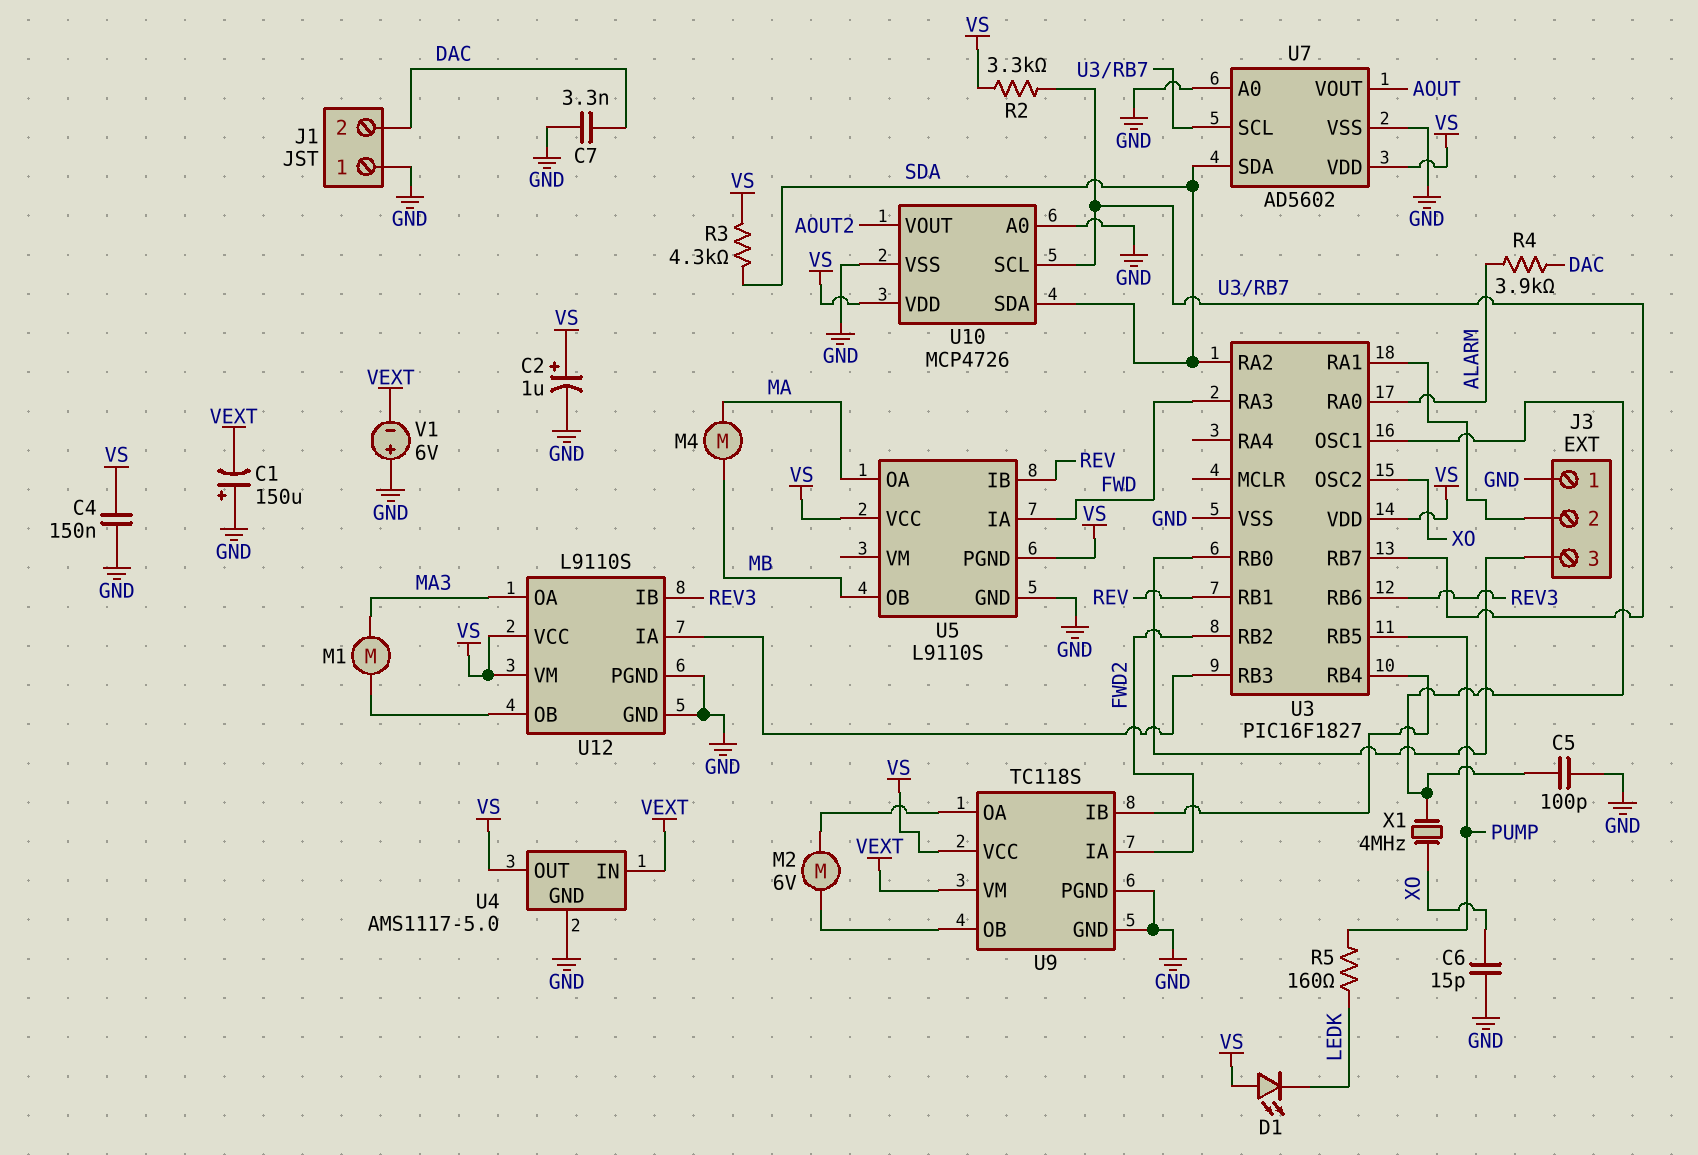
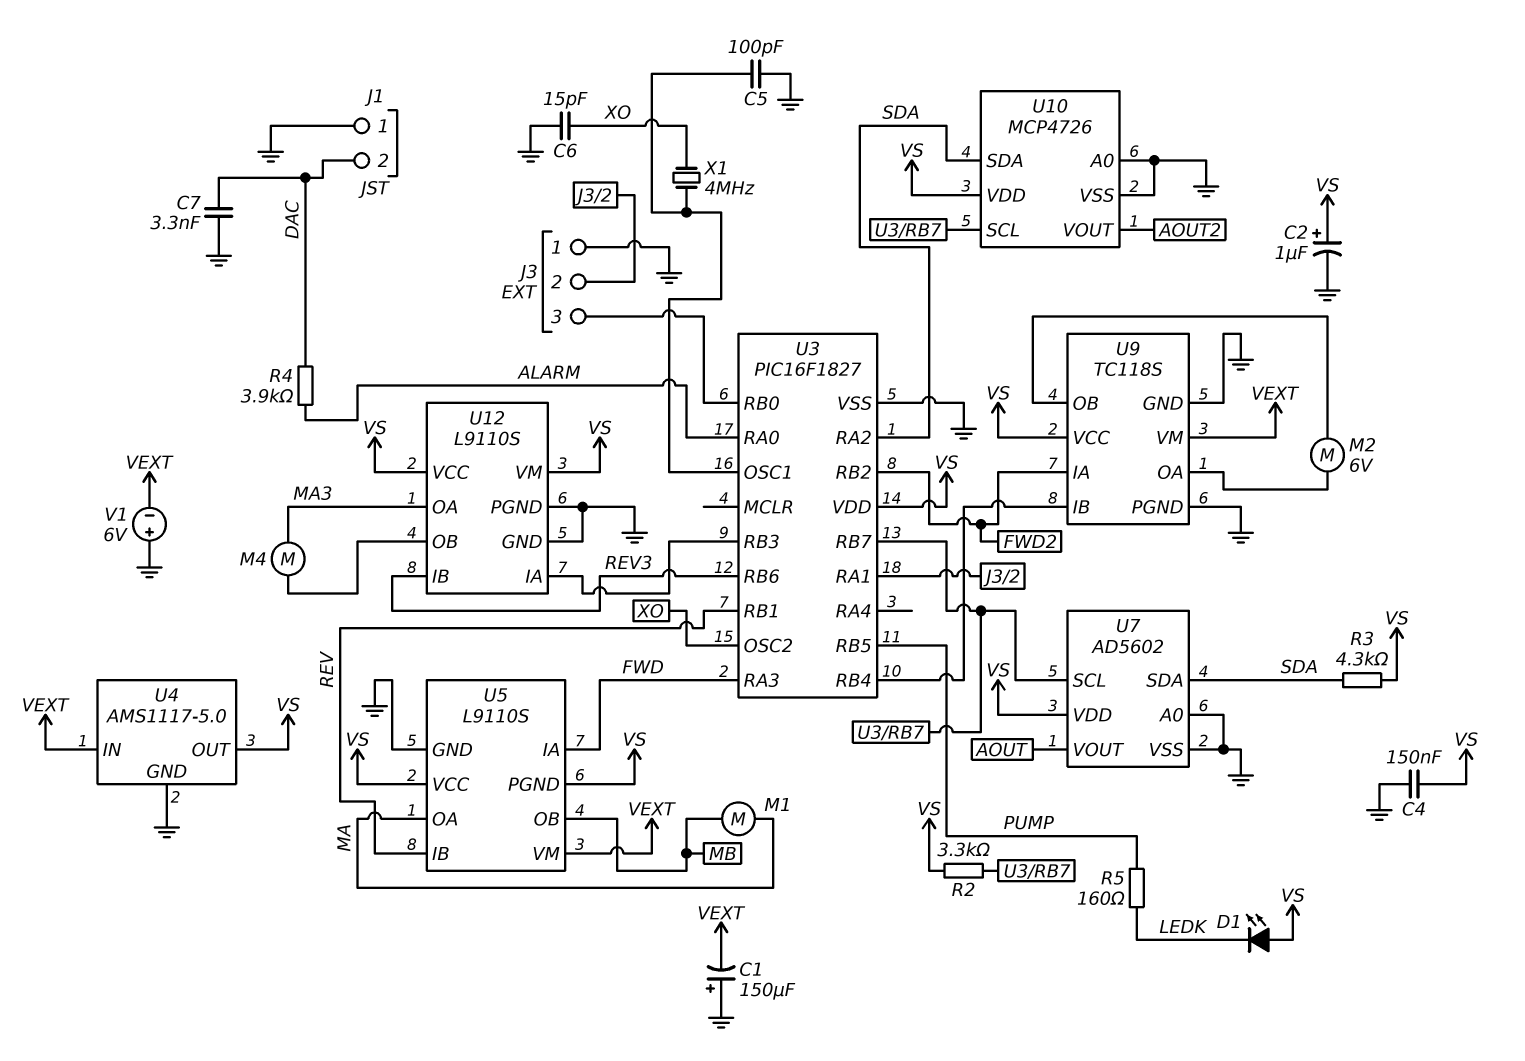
M1: motor (MA3, U12/OB) -> motor (MA, MB)
M4: motor (MA, MB) -> motor (MA3, U12/OB)
U5 pin VM: none -> VEXT

